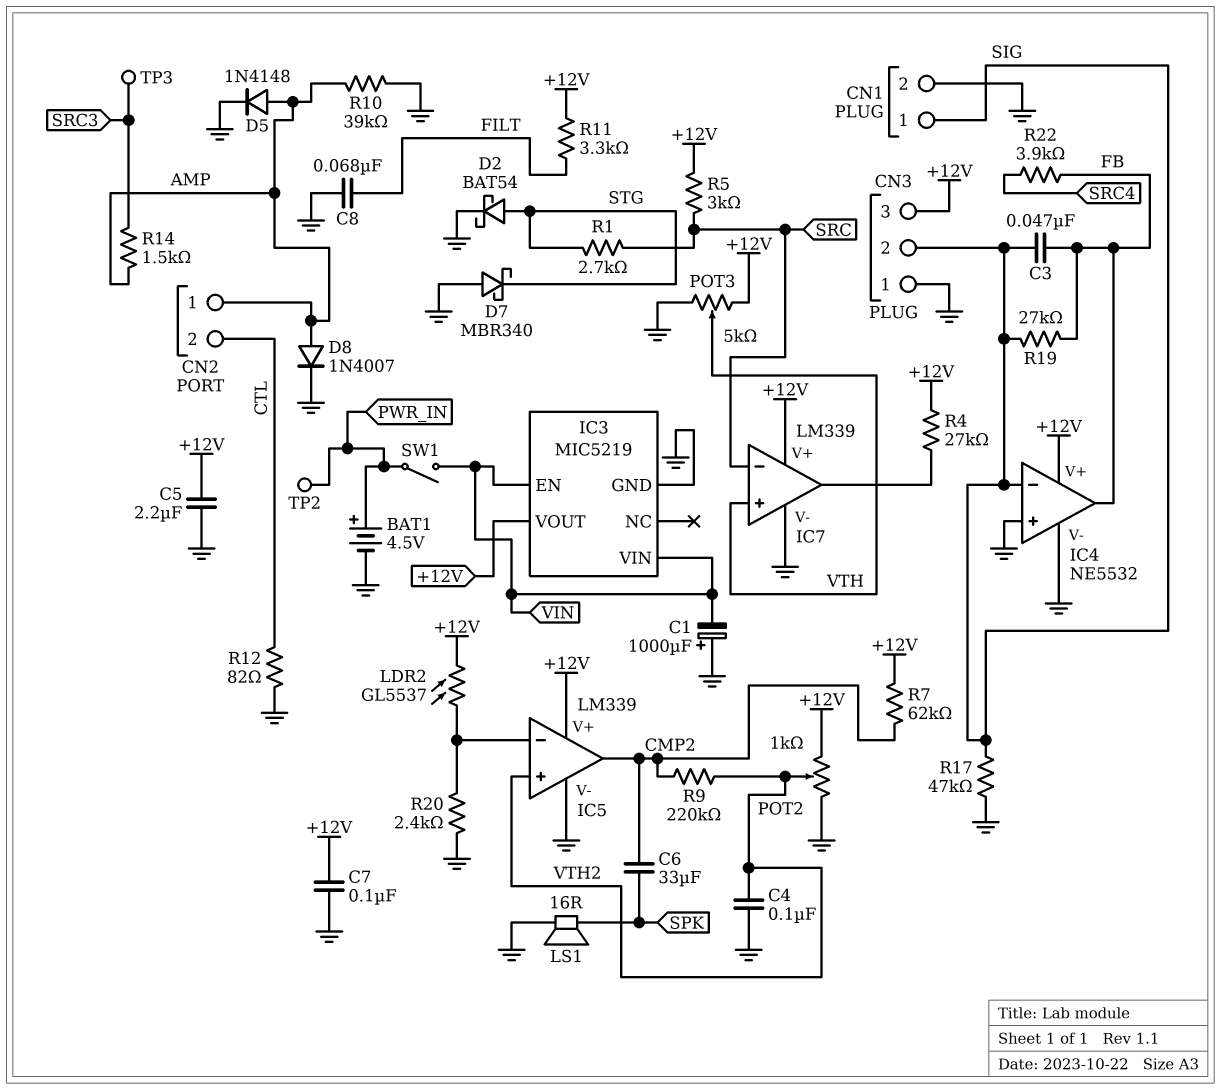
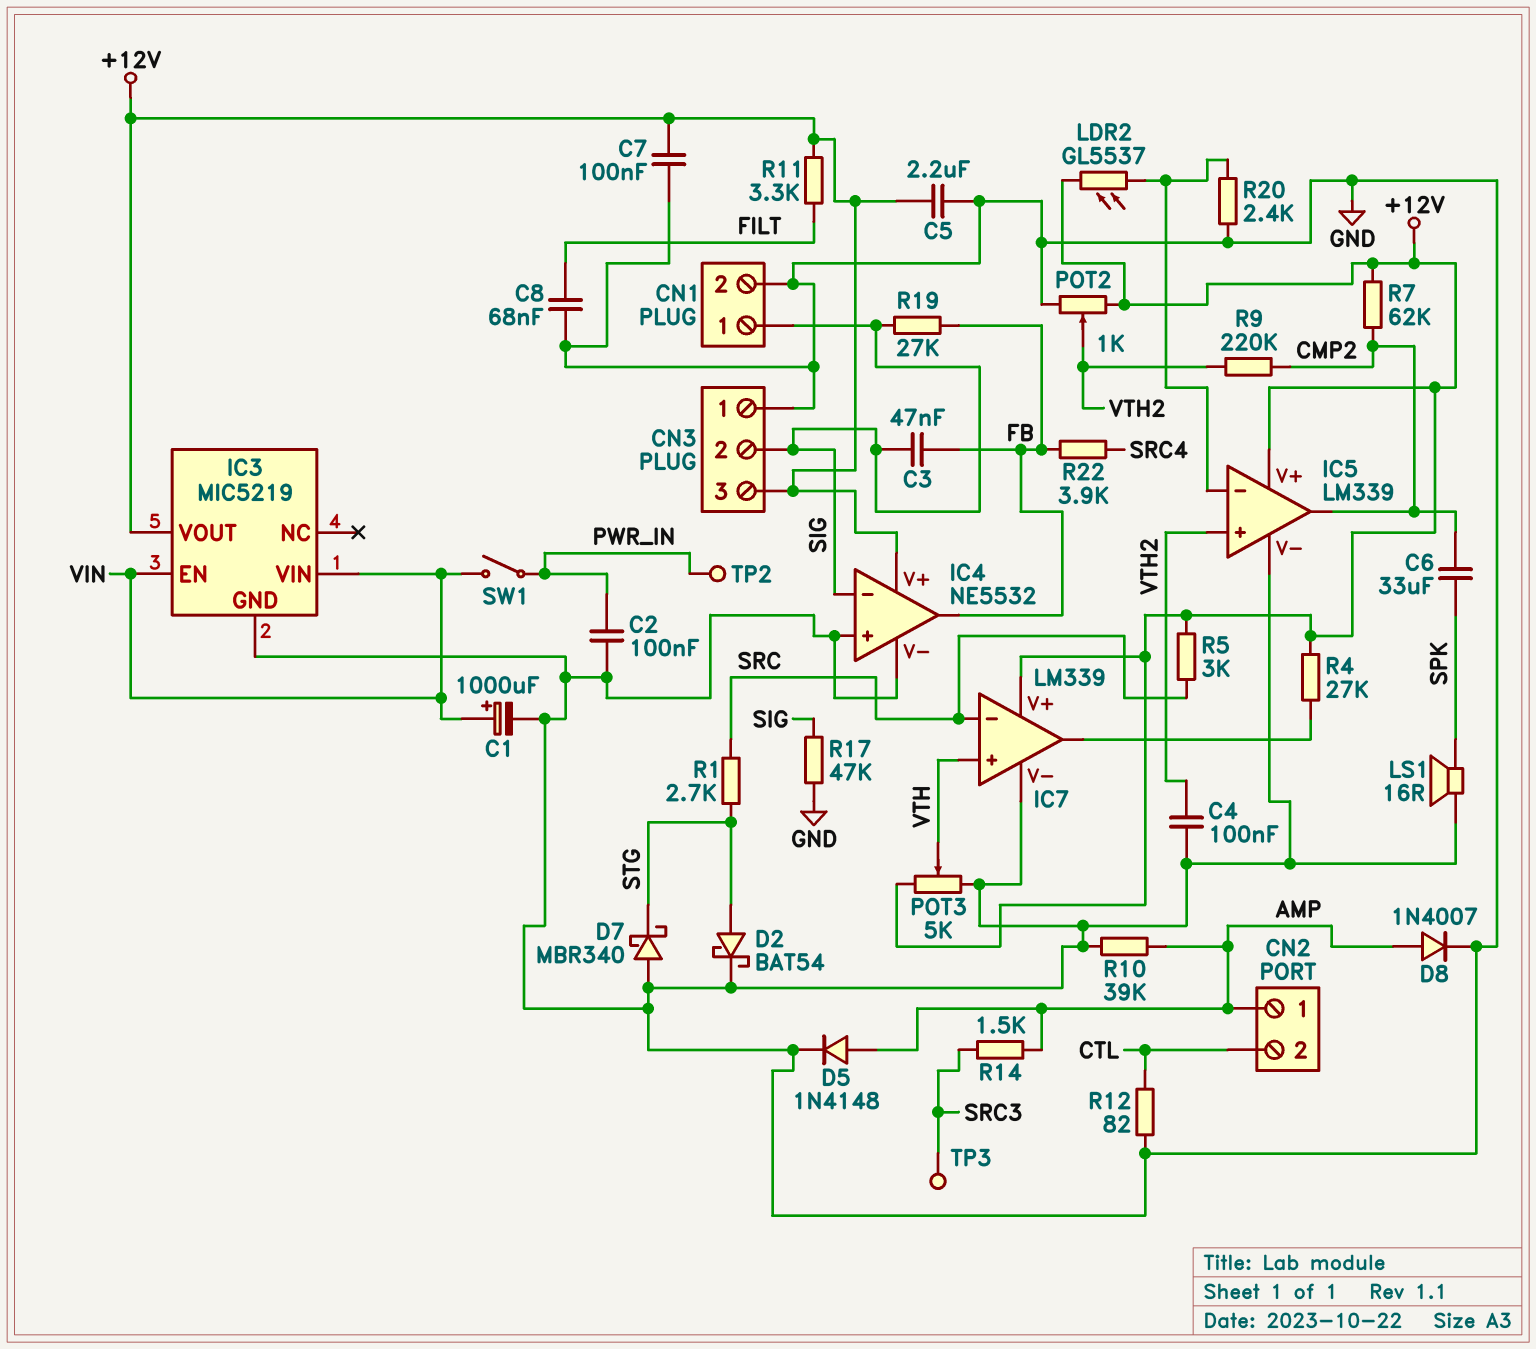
BAT1: 4.5V (plus PWR_IN, minus GND) -> none
C1: 1000uF (plus GND, minus VIN) -> 1000uF (plus VIN, minus GND)
C2: none -> 100nF (GND, PWR_IN)

